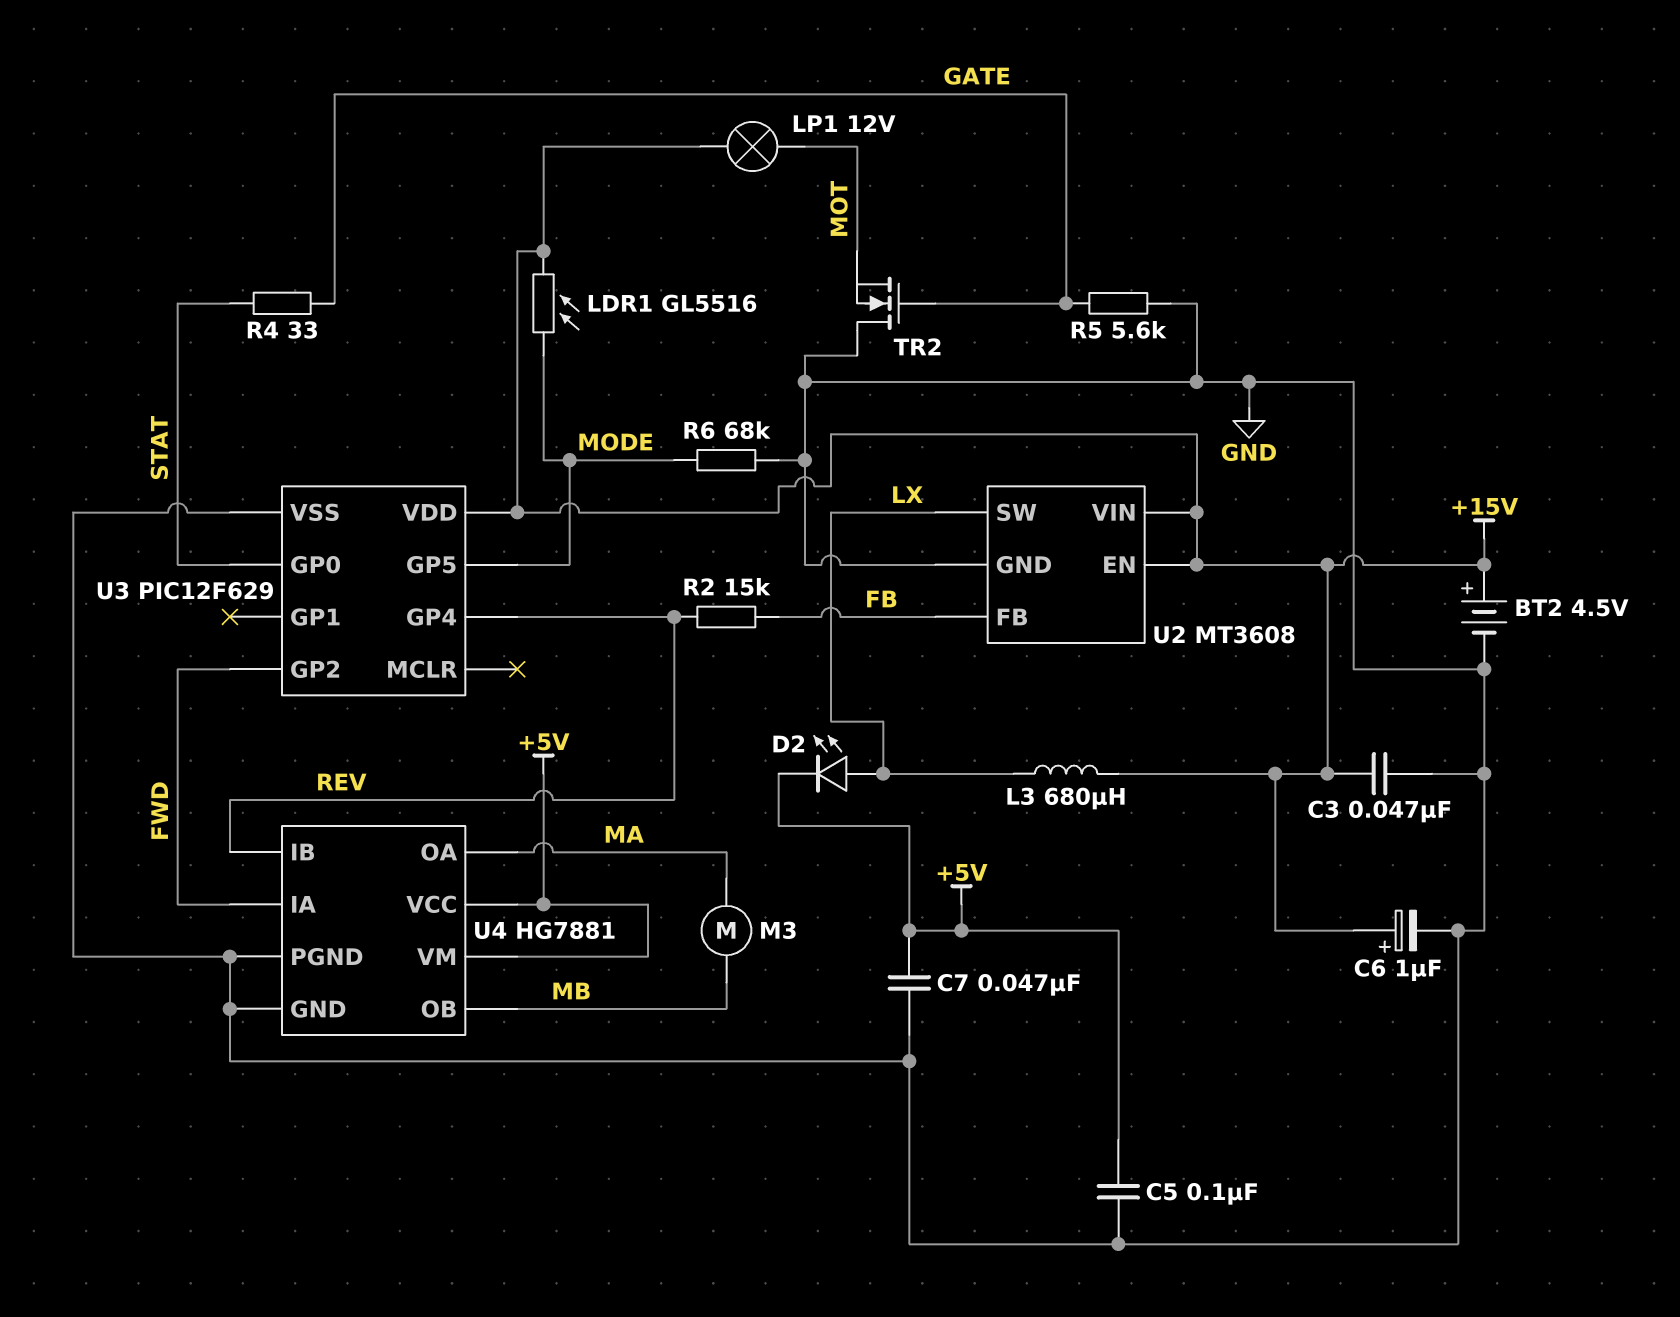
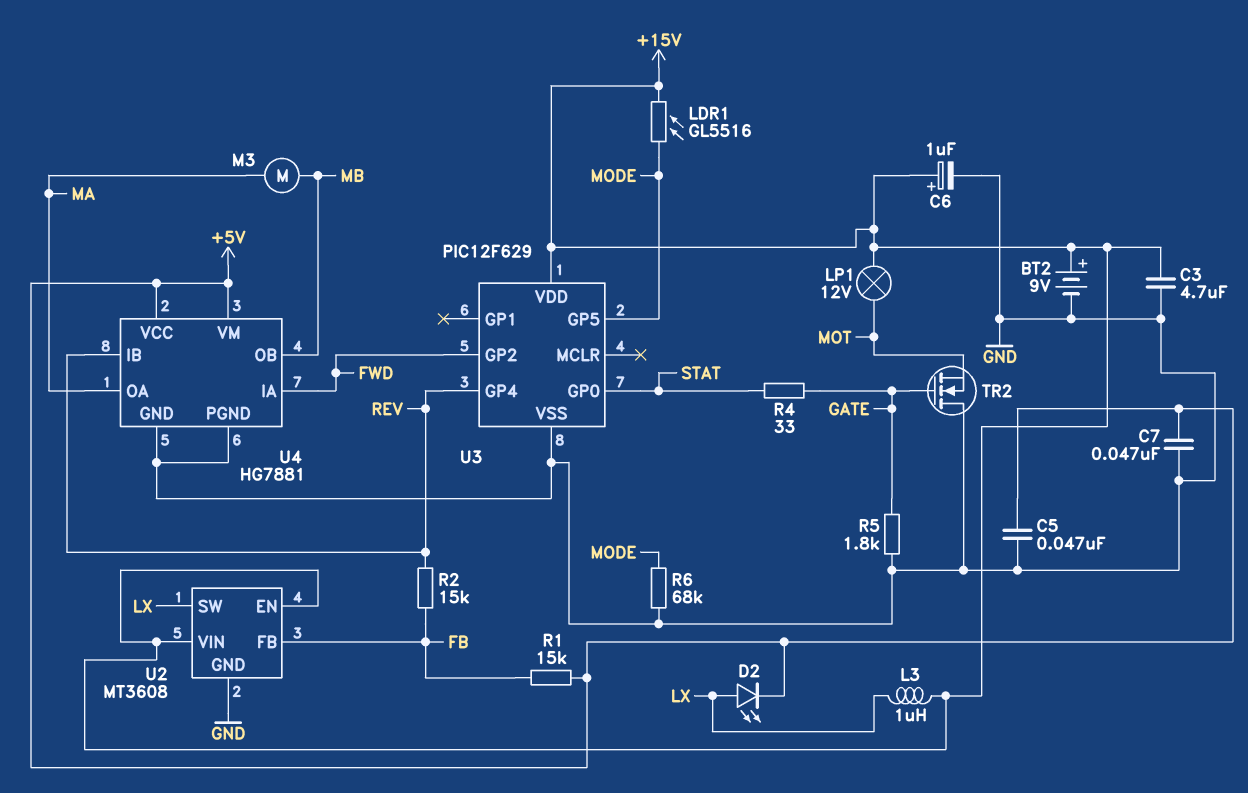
BT2: 4.5V (plus +15V, minus GND) -> 9V (plus +15V, minus GND)
C3: 47nF (+15V, GND) -> 4.7uF (+15V, GND)
C5: 100nF (+5V, GND) -> 47nF (+5V, GND)
L3: 680uH (+15V, LX) -> 1uH (+15V, LX)
R1: none -> 15k (+5V, FB)
R5: 5.6k (GATE, GND) -> 1.8k (GATE, GND)

